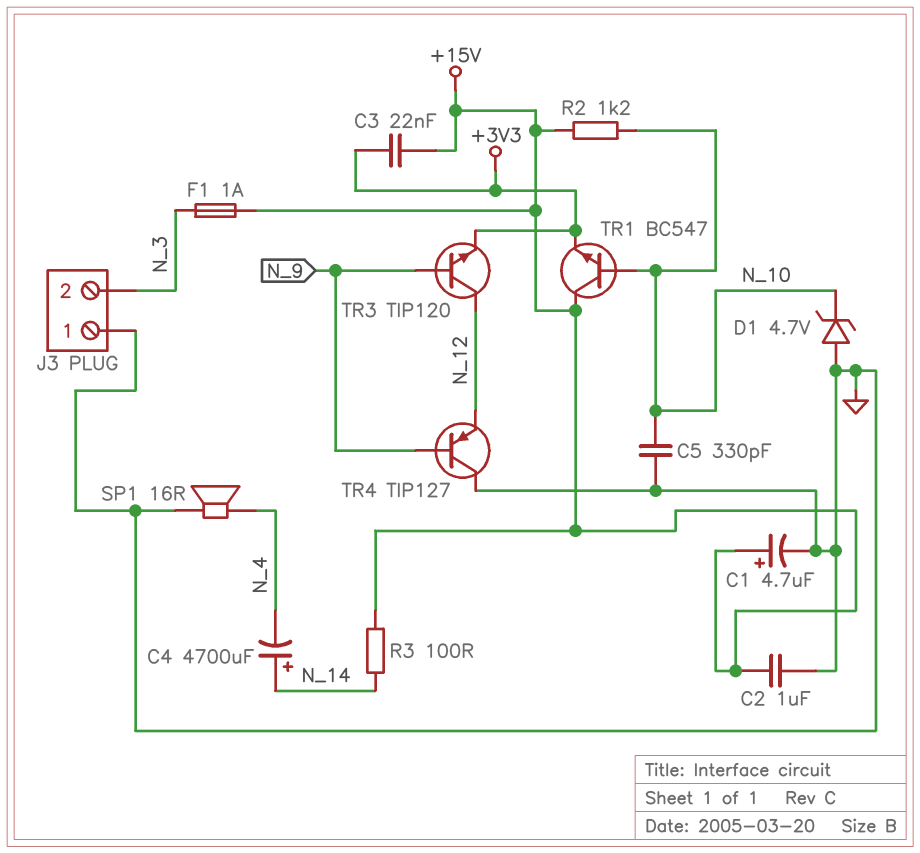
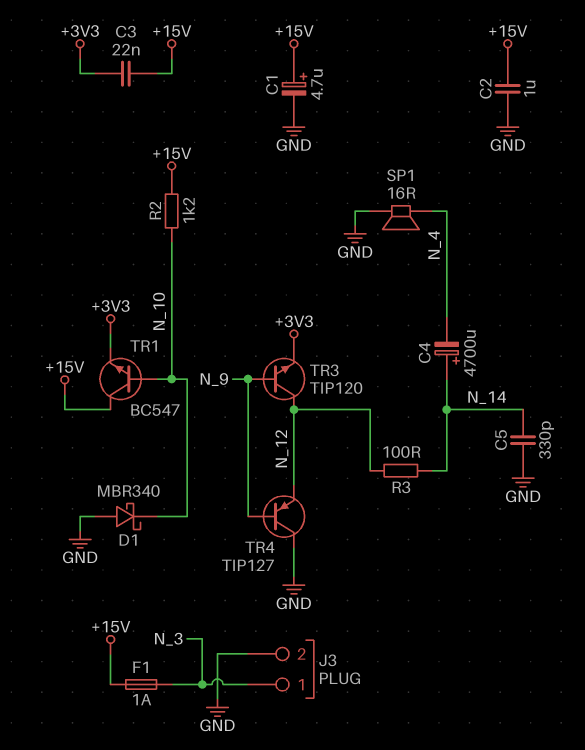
C5: 330pF (GND, N_10) -> 330pF (GND, N_14)
D1: zener 4.7V (A GND, K N_10) -> schottky MBR340 (A GND, K N_10)
J3 pin 1: GND -> N_3
J3 pin 2: N_3 -> GND
R3: 100 (+15V, N_14) -> 100 (N_12, N_14)

